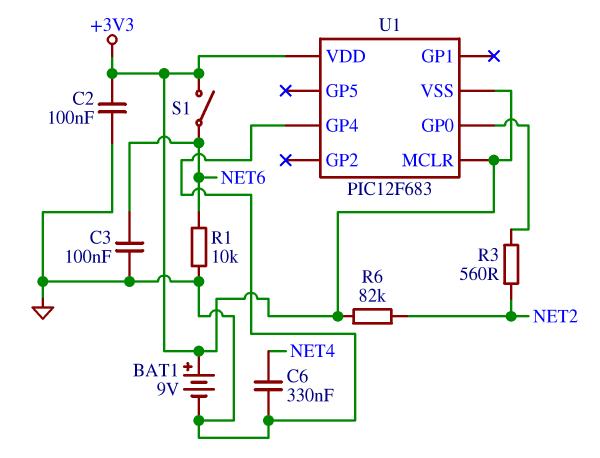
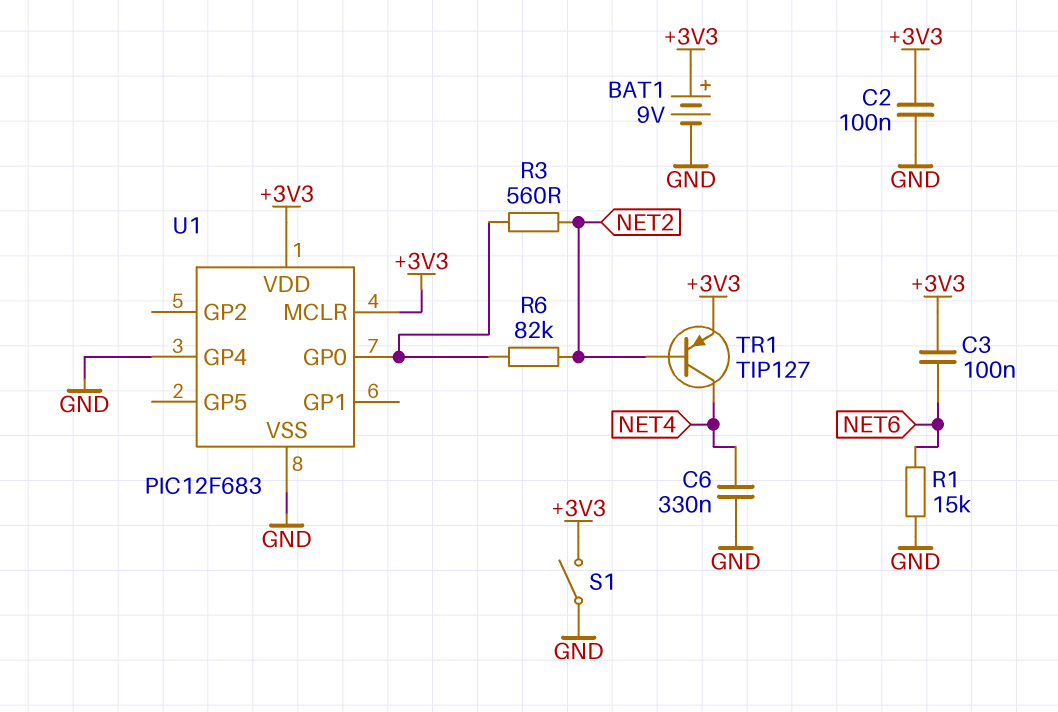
C3: 100nF (GND, NET6) -> 100nF (+3V3, NET6)
R1: 10k (GND, NET6) -> 15k (GND, NET6)
R6: 82k (+3V3, NET2) -> 82k (NET2, U1/GP0)
S1: switch (+3V3, NET6) -> switch (+3V3, GND)
TR1: none -> PNP TIP127 (B NET2, C NET4, E +3V3)
U1 pin VSS: +3V3 -> GND

